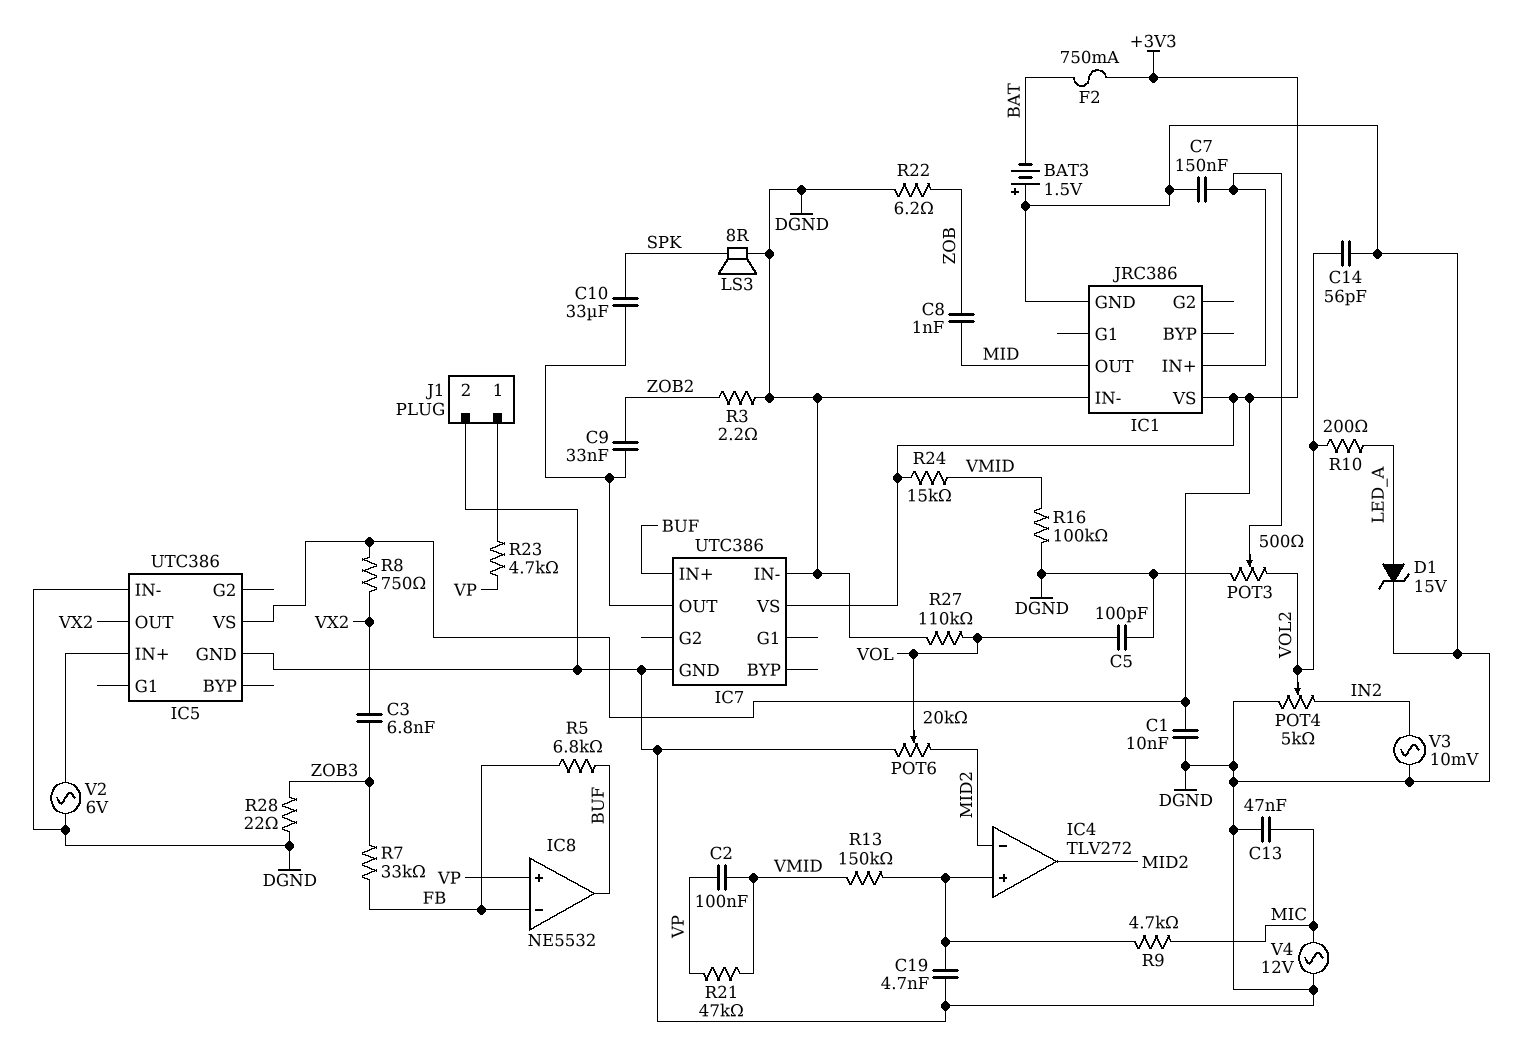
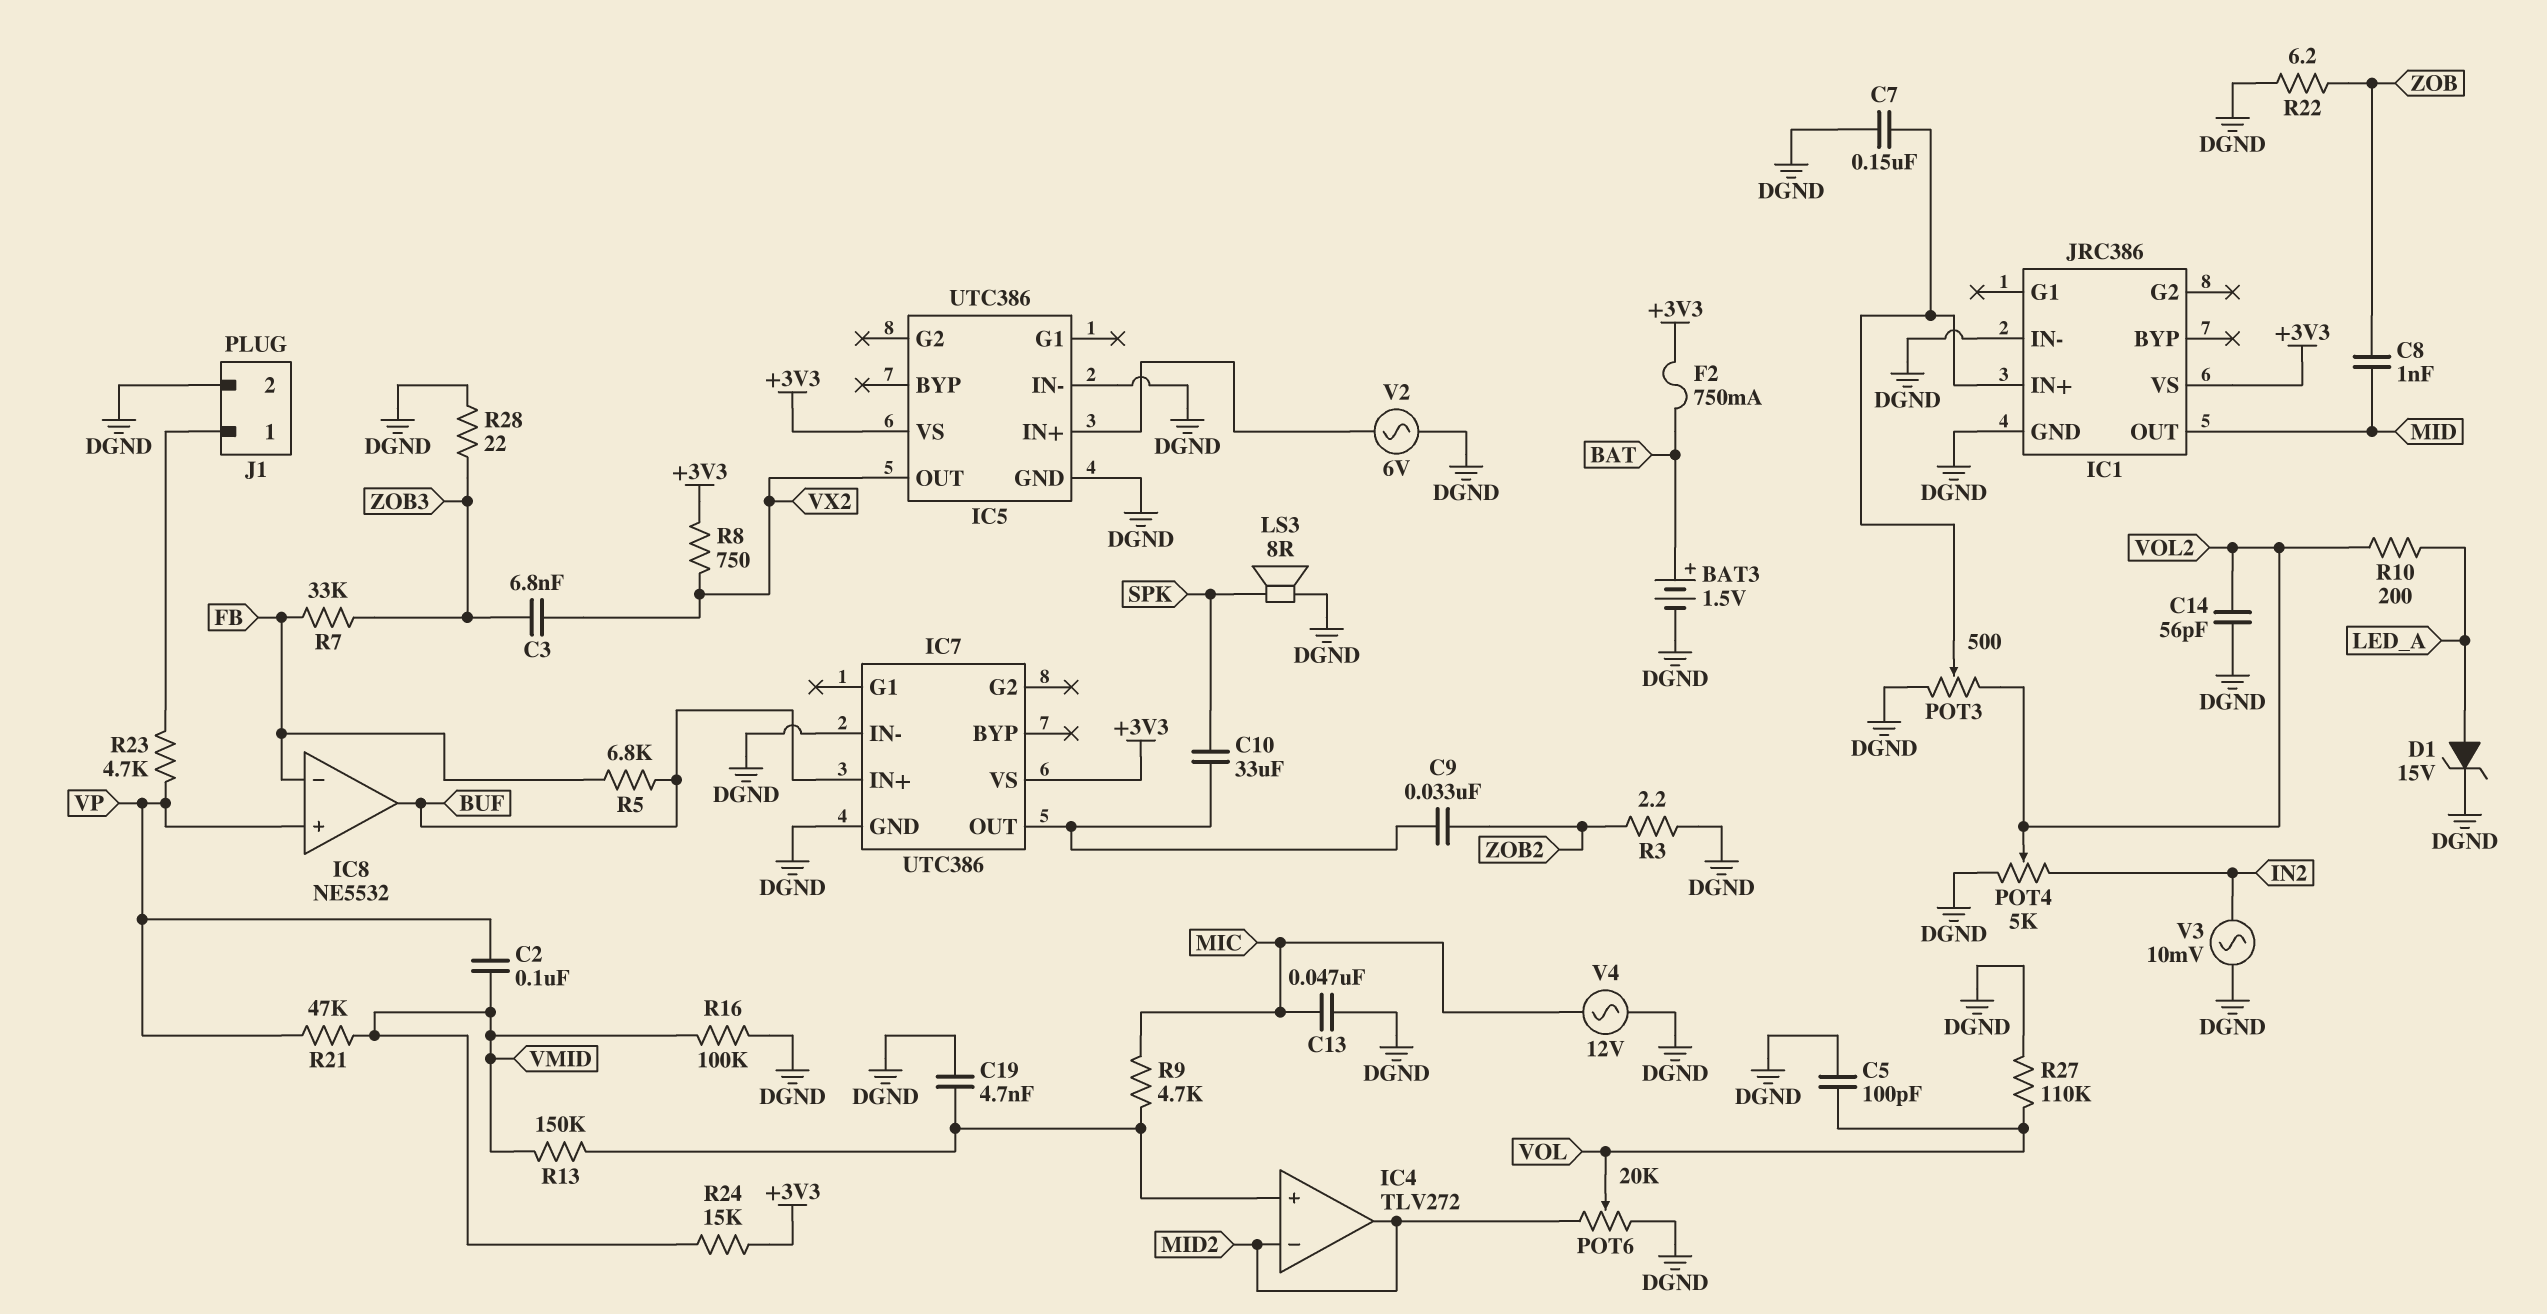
BAT3: 1.5V (plus DGND, minus BAT) -> 1.5V (plus BAT, minus DGND)
C1: 10nF (+3V3, DGND) -> none

